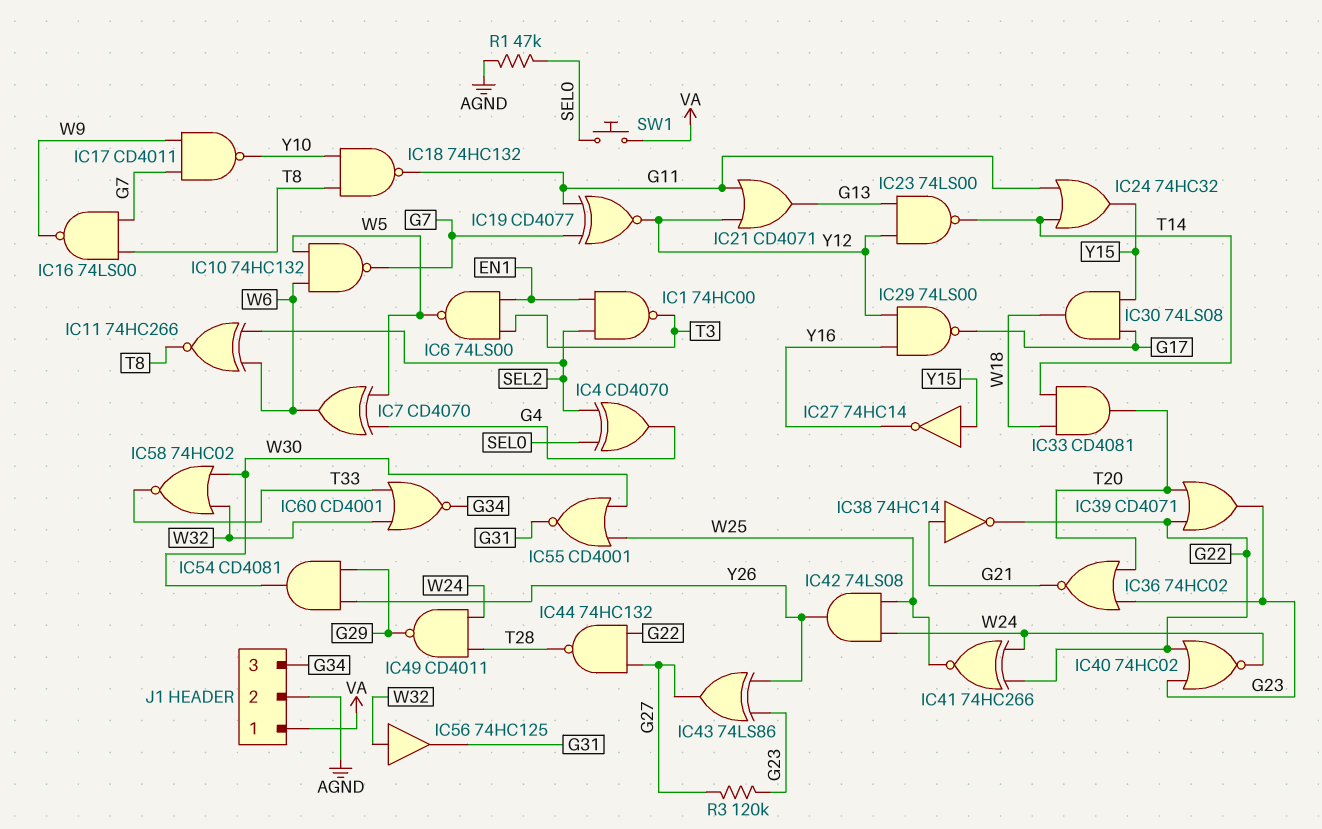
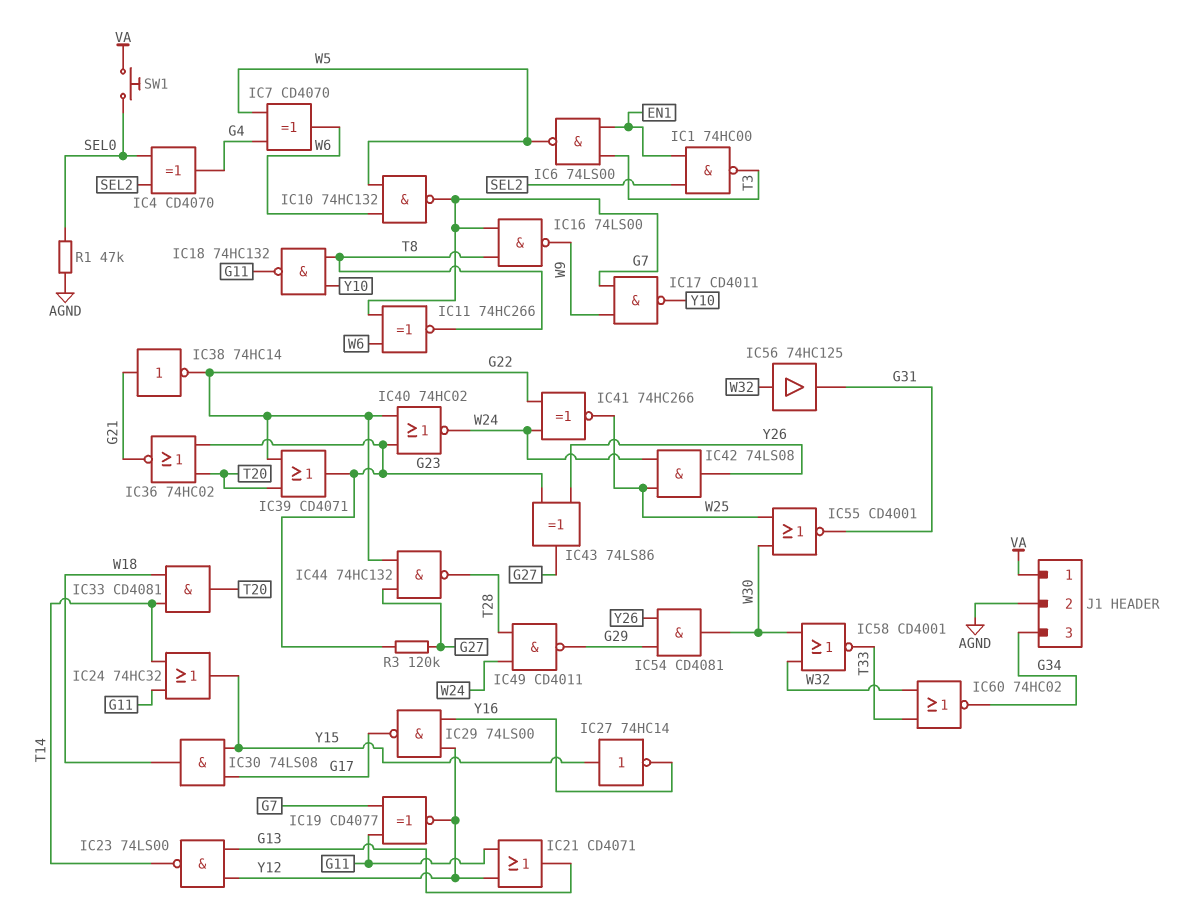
IC11: XNOR 74HC266 (in SEL2, in W6, out T8) -> XNOR 74HC266 (in G7, in W6, out T8)
IC58: NOR 74HC02 (in W30, in W32, out T33) -> NOR CD4001 (in W30, in W32, out T33)
IC60: NOR CD4001 (in T33, in W32, out G34) -> NOR 74HC02 (in T33, in W32, out G34)

